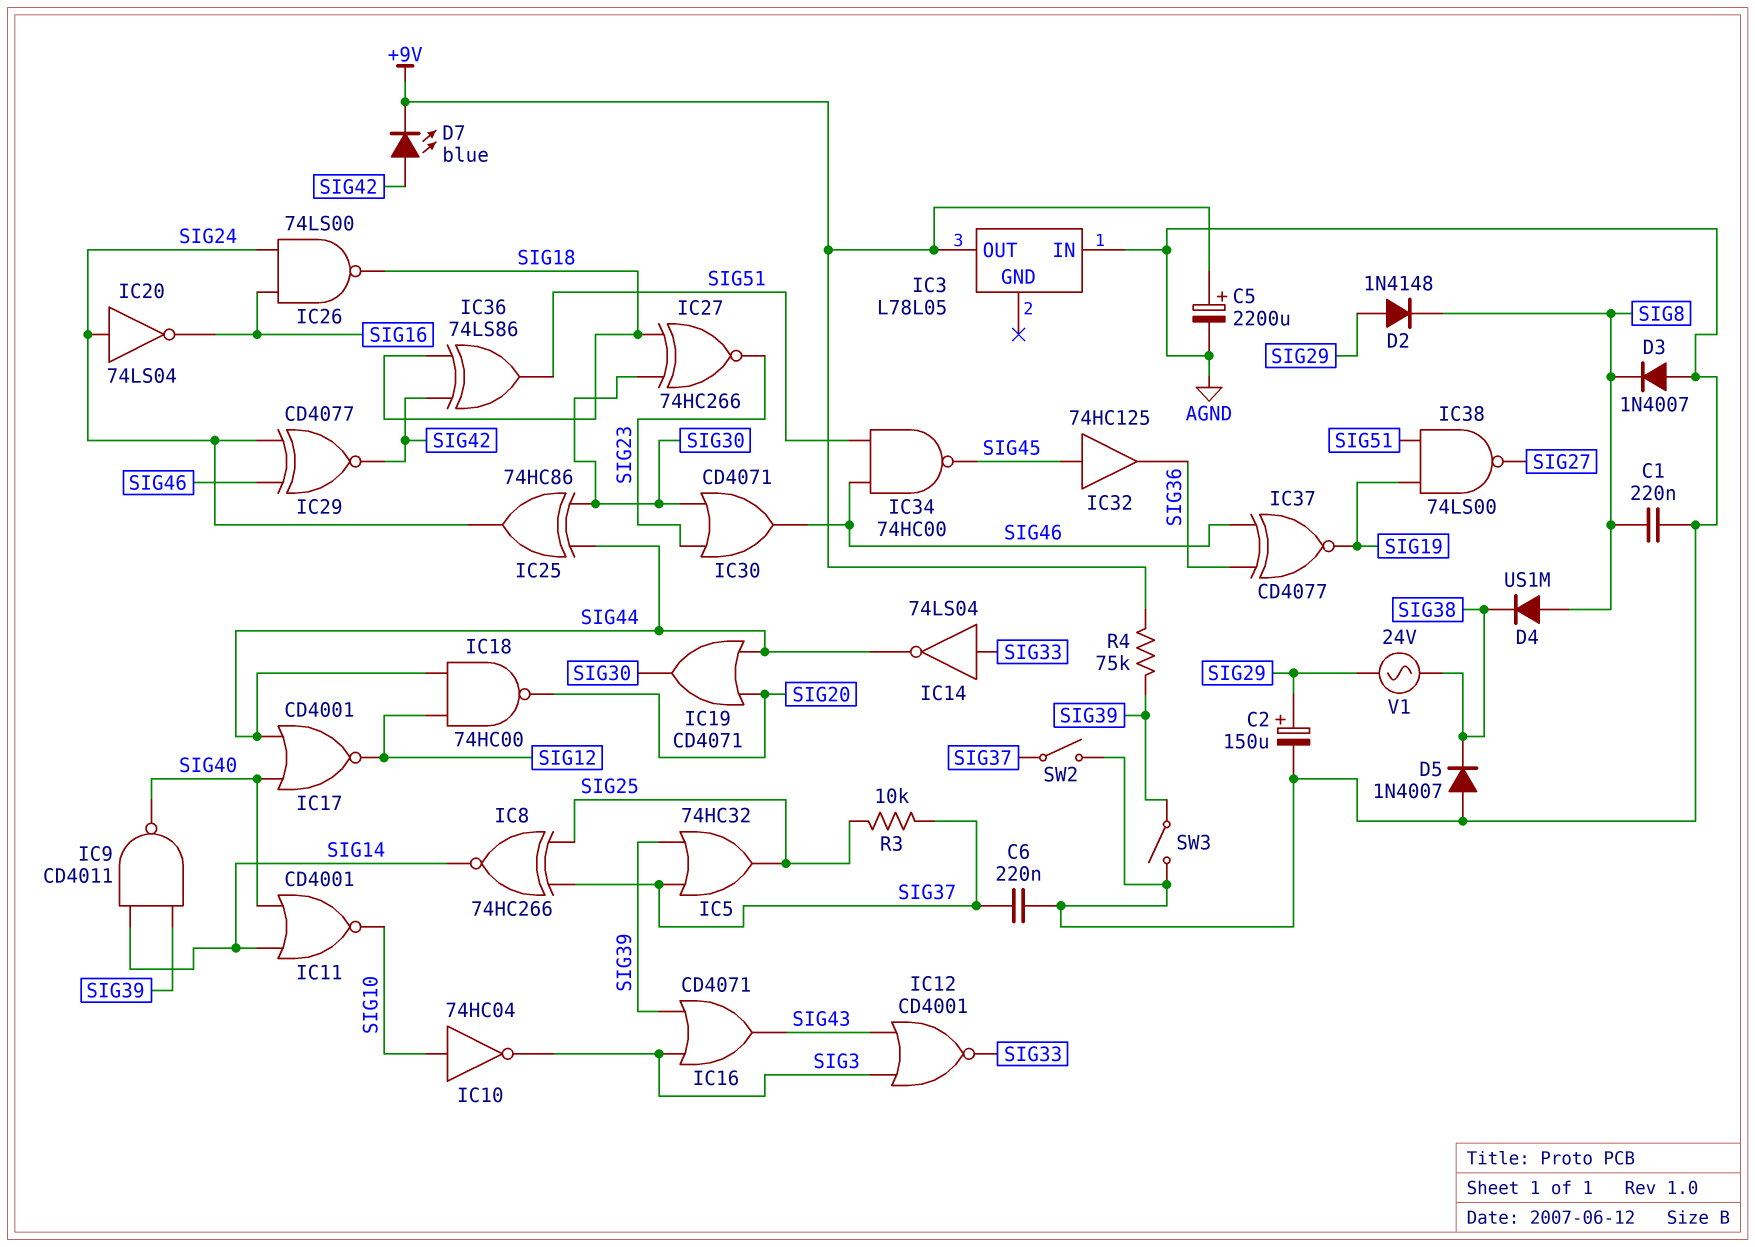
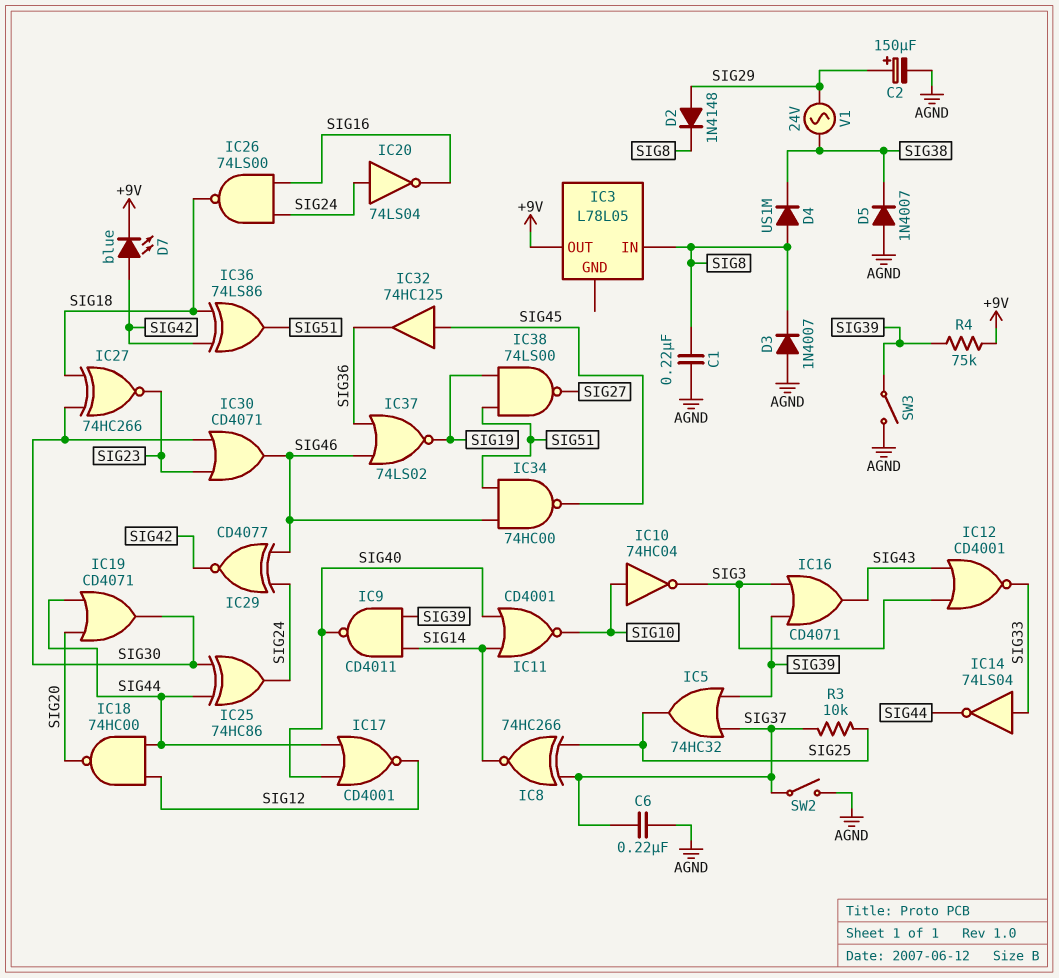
C5: 2200uF (plus +9V, minus AGND) -> none
IC3 pin IN: AGND -> SIG8
IC37: XNOR CD4077 (in SIG36, in SIG46, out SIG19) -> NOR 74LS02 (in SIG36, in SIG46, out SIG19)

